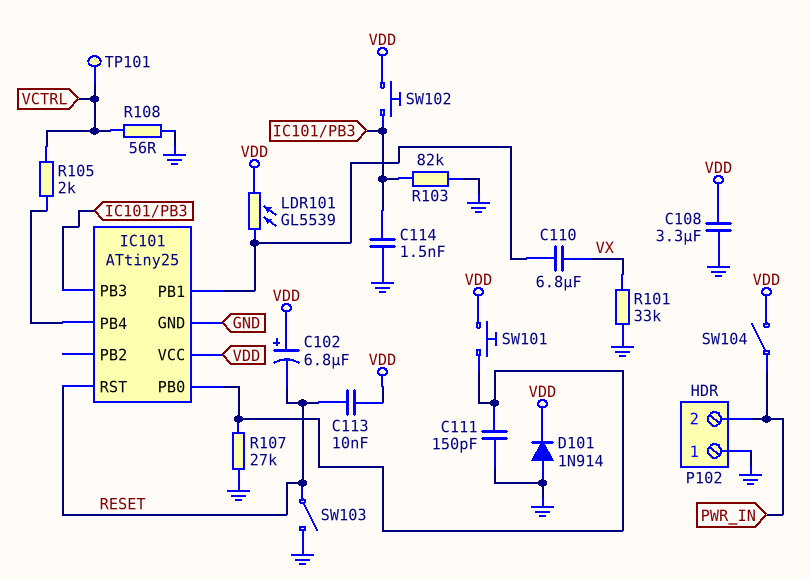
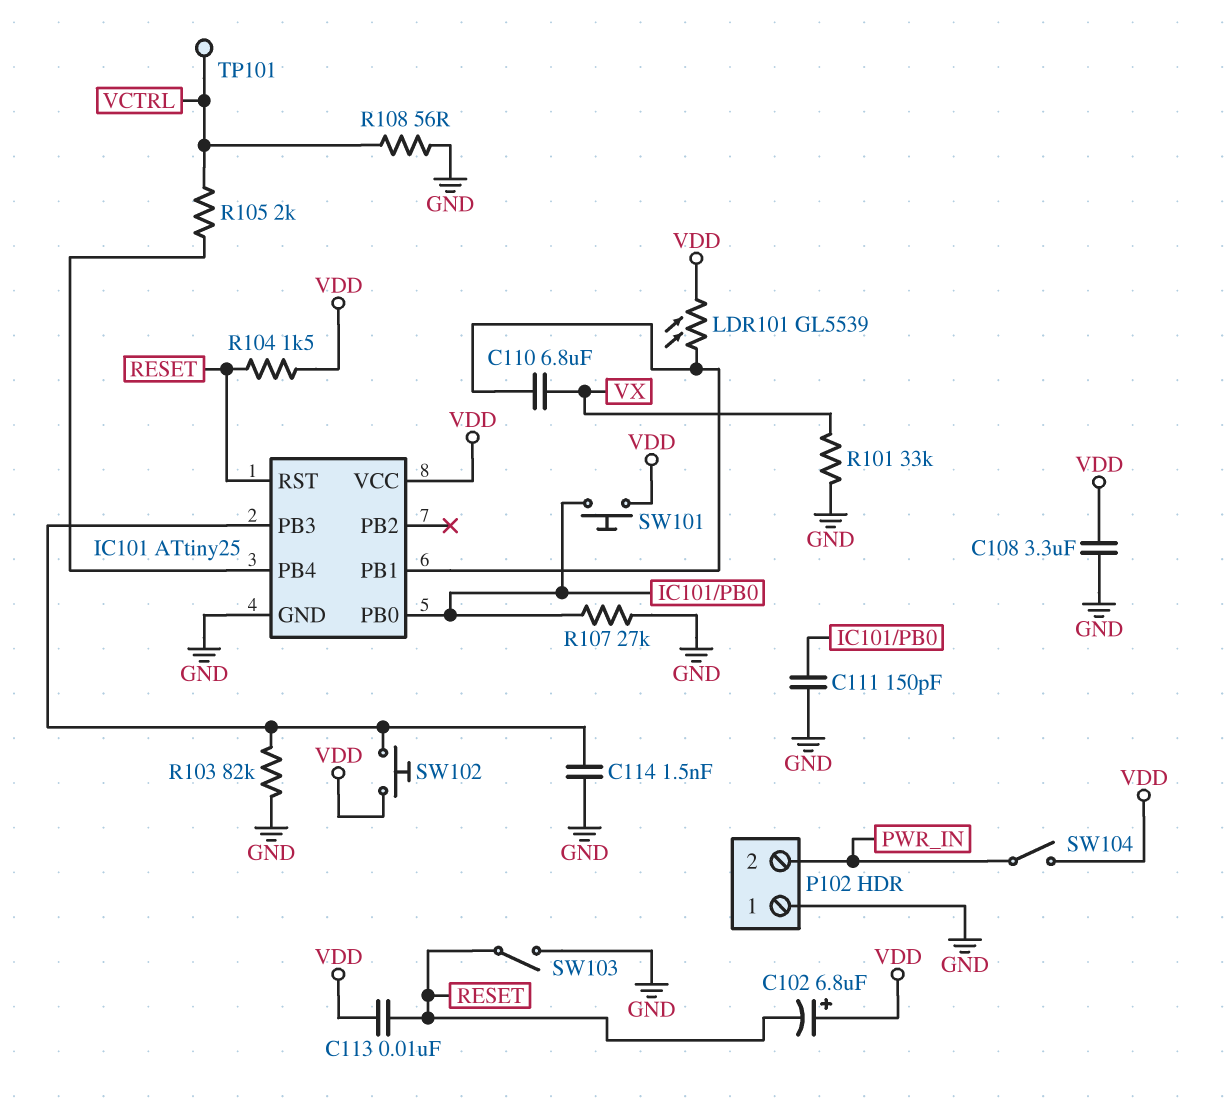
D101: diode 1N914 (A GND, K VDD) -> none
R104: none -> 1.5k (RESET, VDD)

